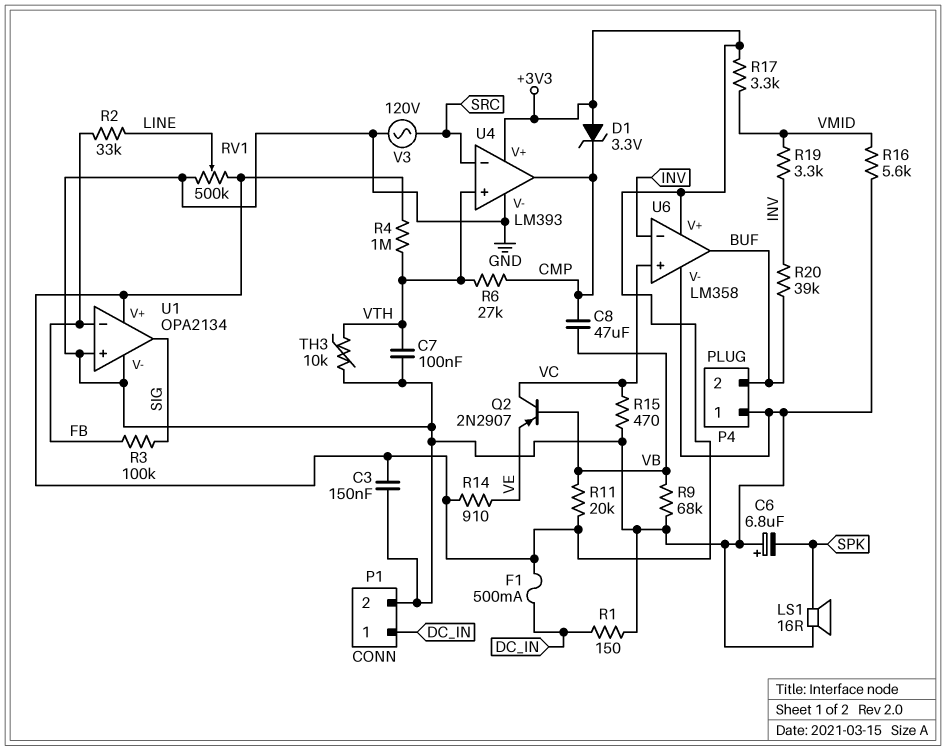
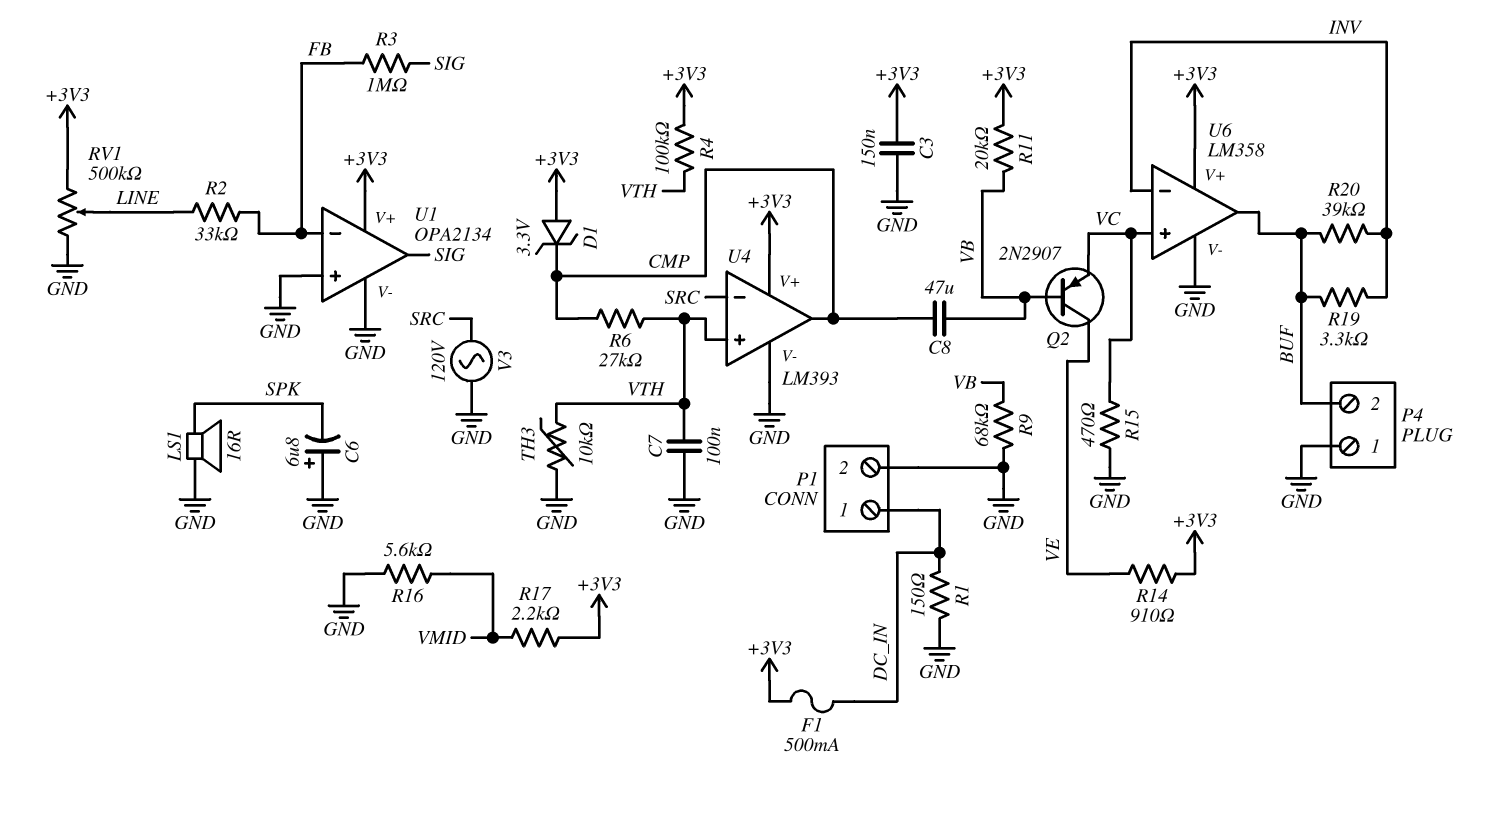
Q2: PNP 2N2907 (B VB, C VC, E VE) -> PNP 2N2907 (B VB, C VE, E VC)
R3: 100k (FB, SIG) -> 1M (FB, SIG)
R4: 1M (+3V3, VTH) -> 100k (+3V3, VTH)
R17: 3.3k (+3V3, VMID) -> 2.2k (+3V3, VMID)
R19: 3.3k (INV, VMID) -> 3.3k (BUF, INV)

